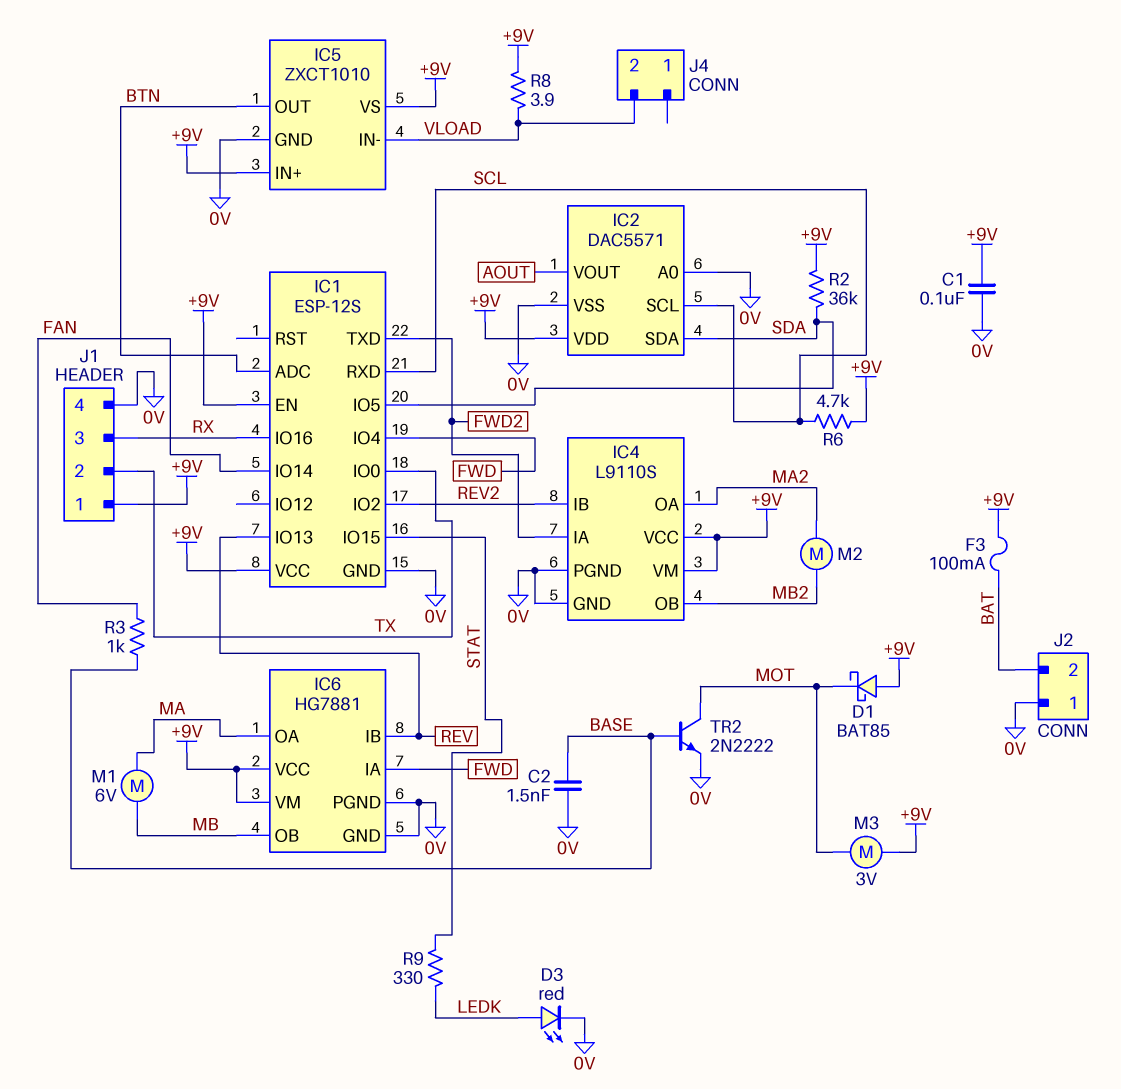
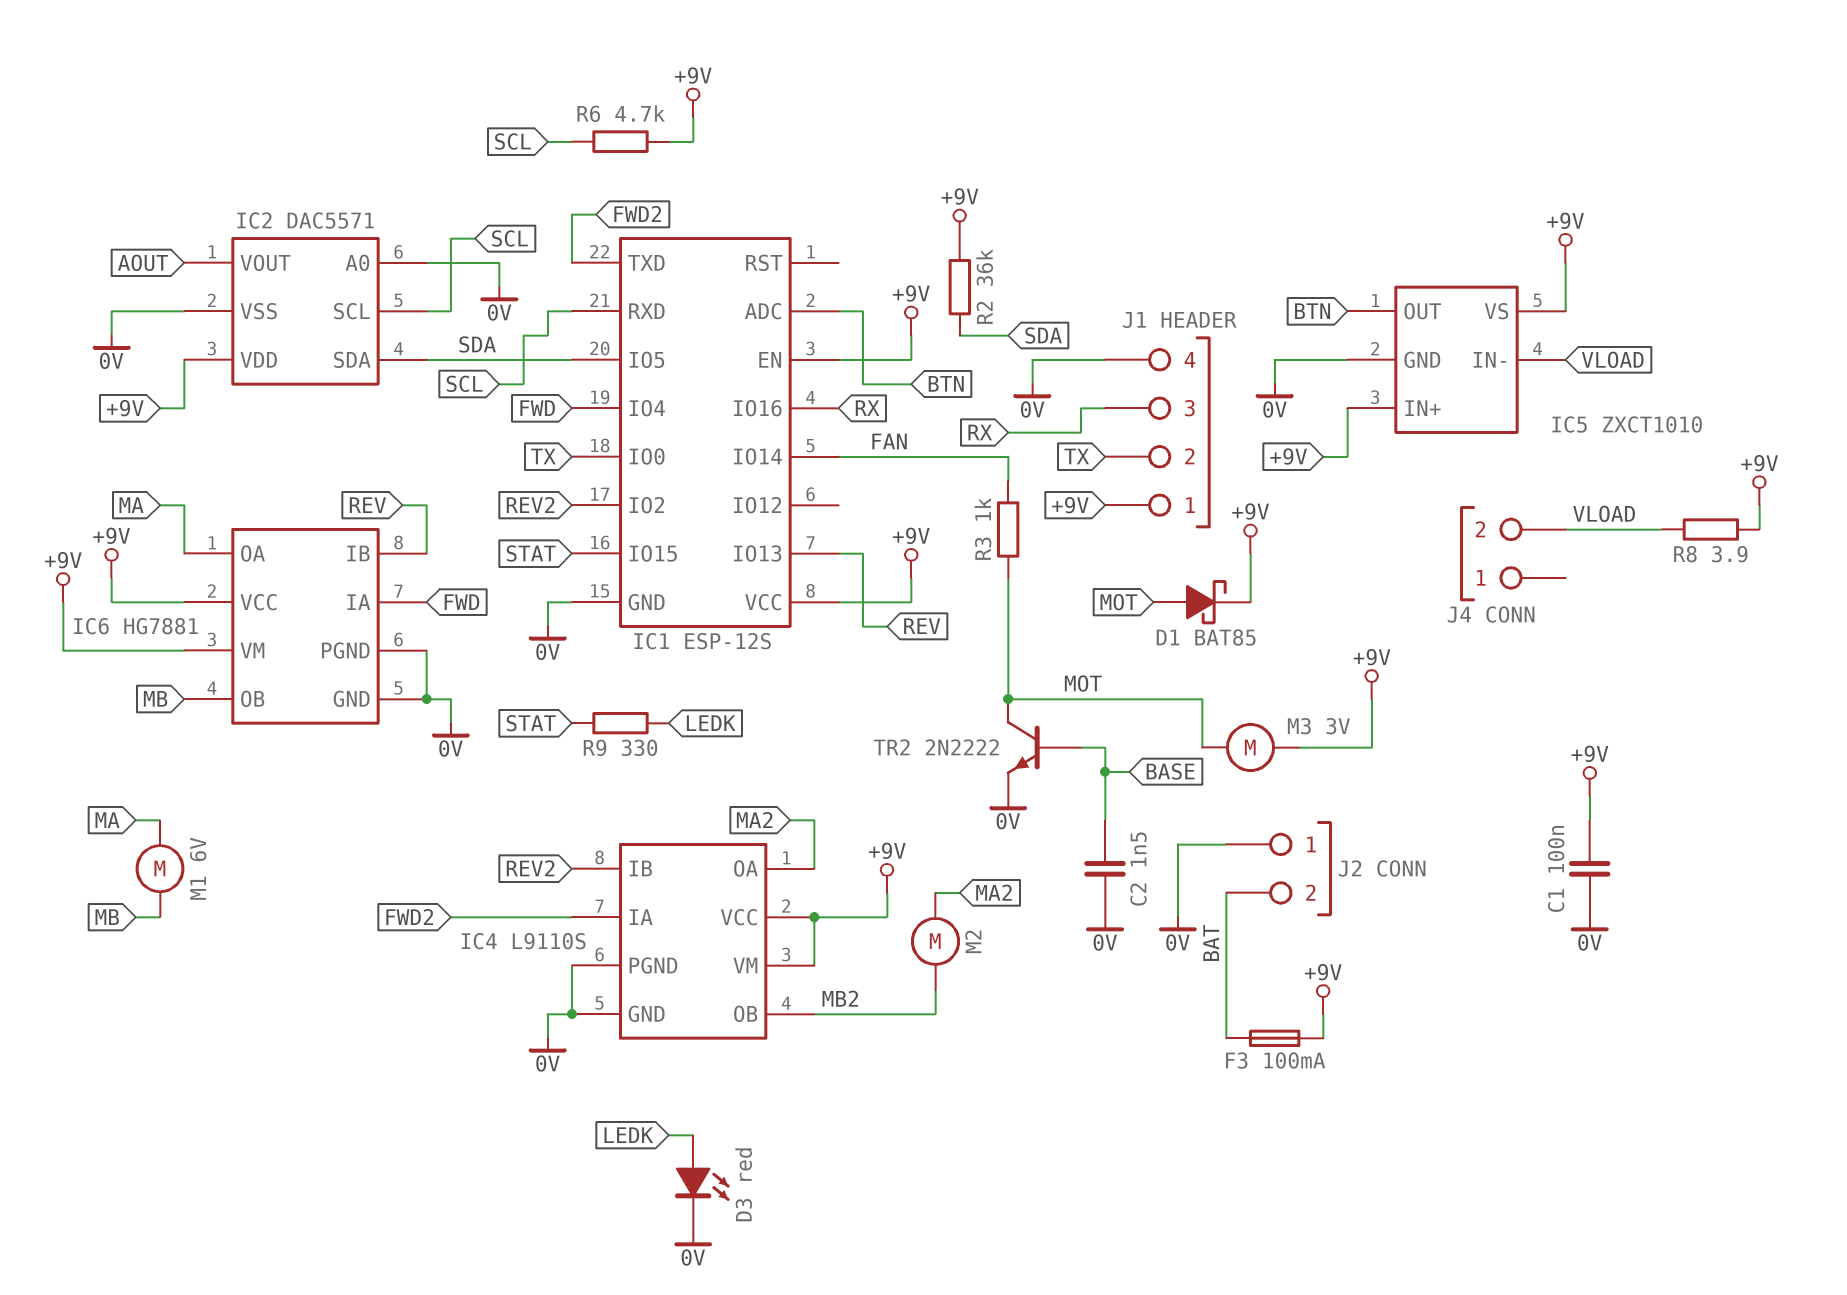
D1: schottky BAT85 (A +9V, K MOT) -> schottky BAT85 (A MOT, K +9V)
R3: 1k (BASE, FAN) -> 1k (FAN, MOT)

